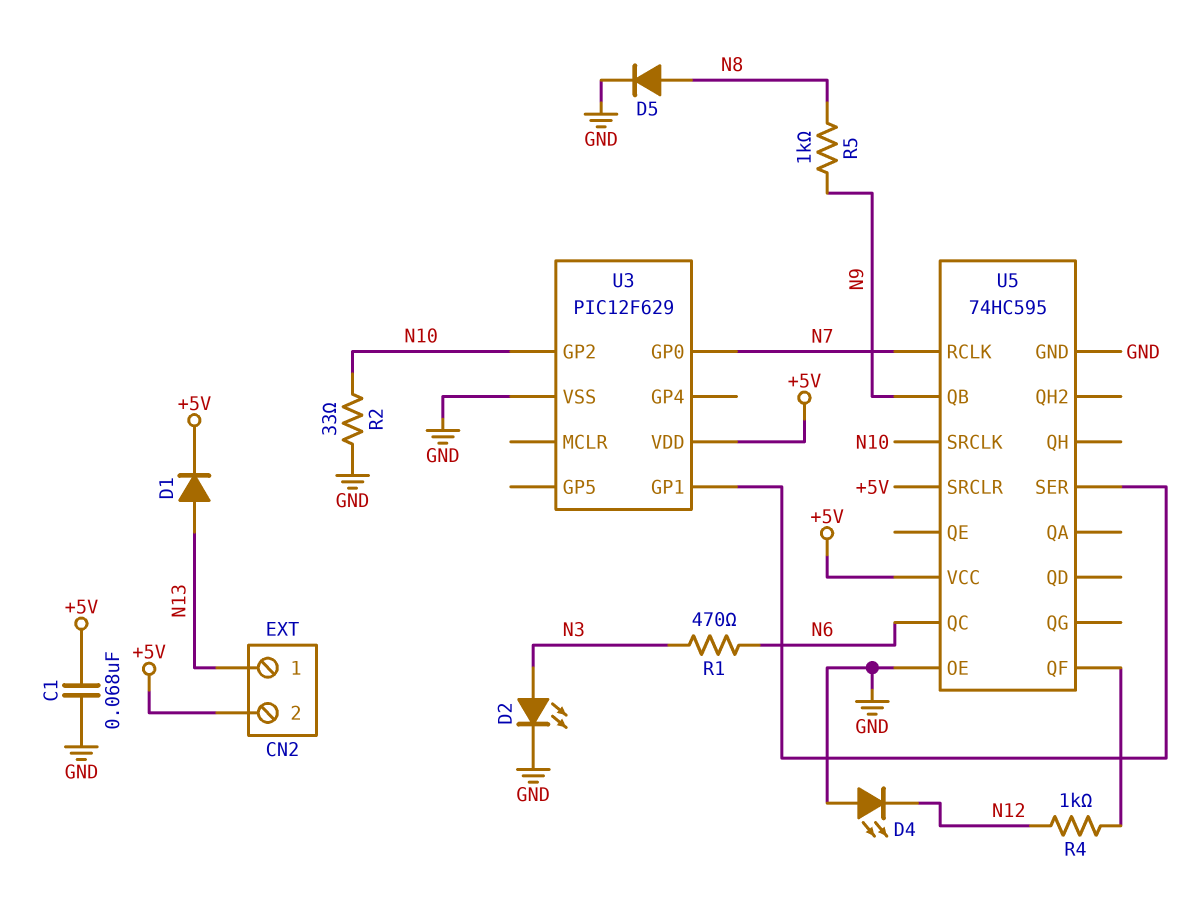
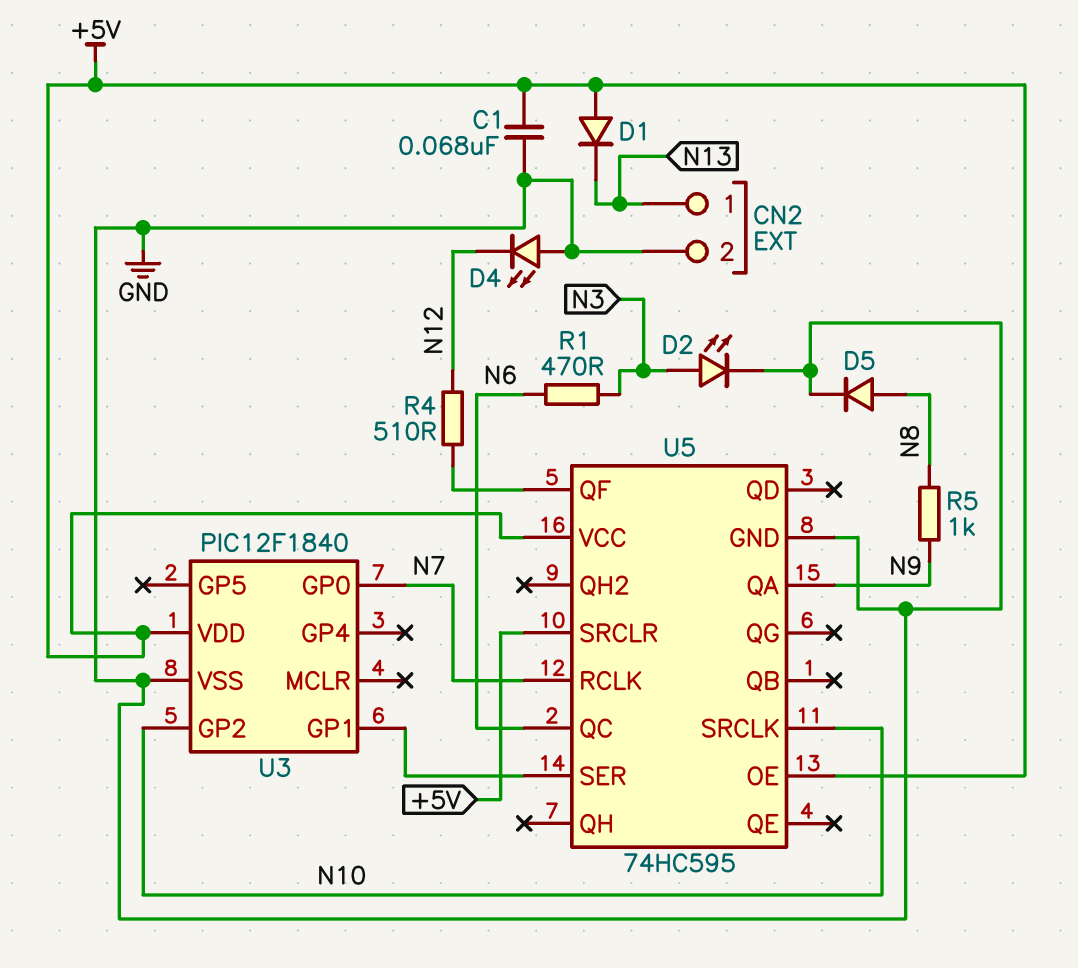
CN2 pin 2: +5V -> GND
D1: diode (A N13, K +5V) -> diode (A +5V, K N13)
R2: 33 (GND, N10) -> none
R4: 1k (N12, U5/QF) -> 510 (N12, U5/QF)
U3: PIC12F629 -> PIC12F1840
U5 pin OE: GND -> +5V
U5 pin QA: none -> N9
U5 pin QB: N9 -> none

